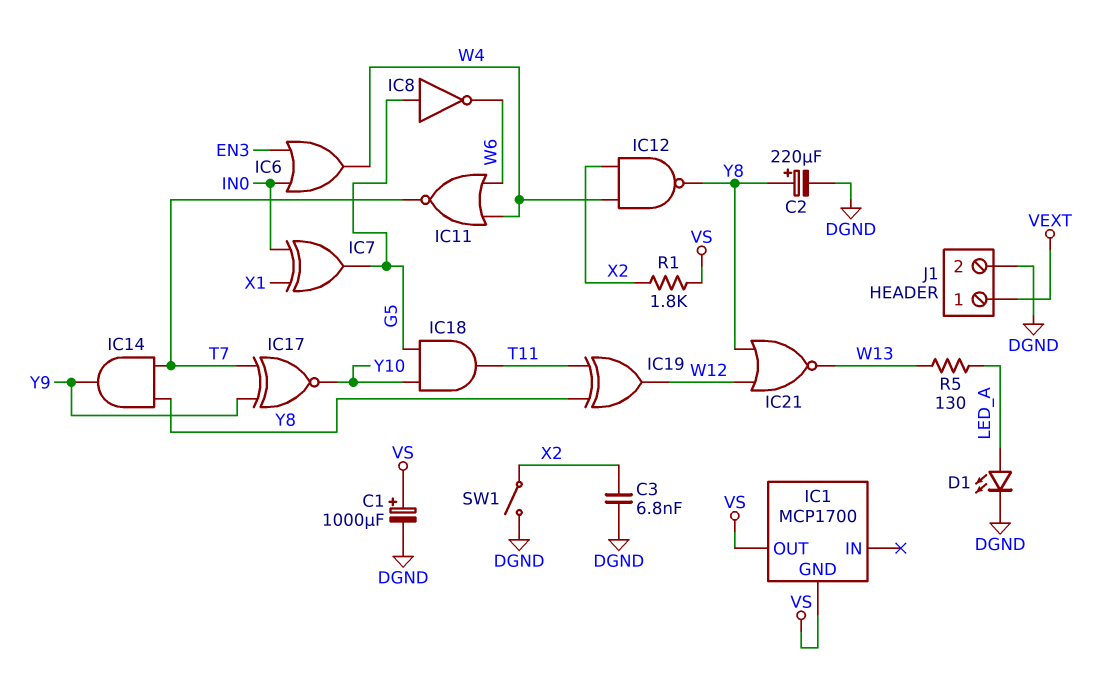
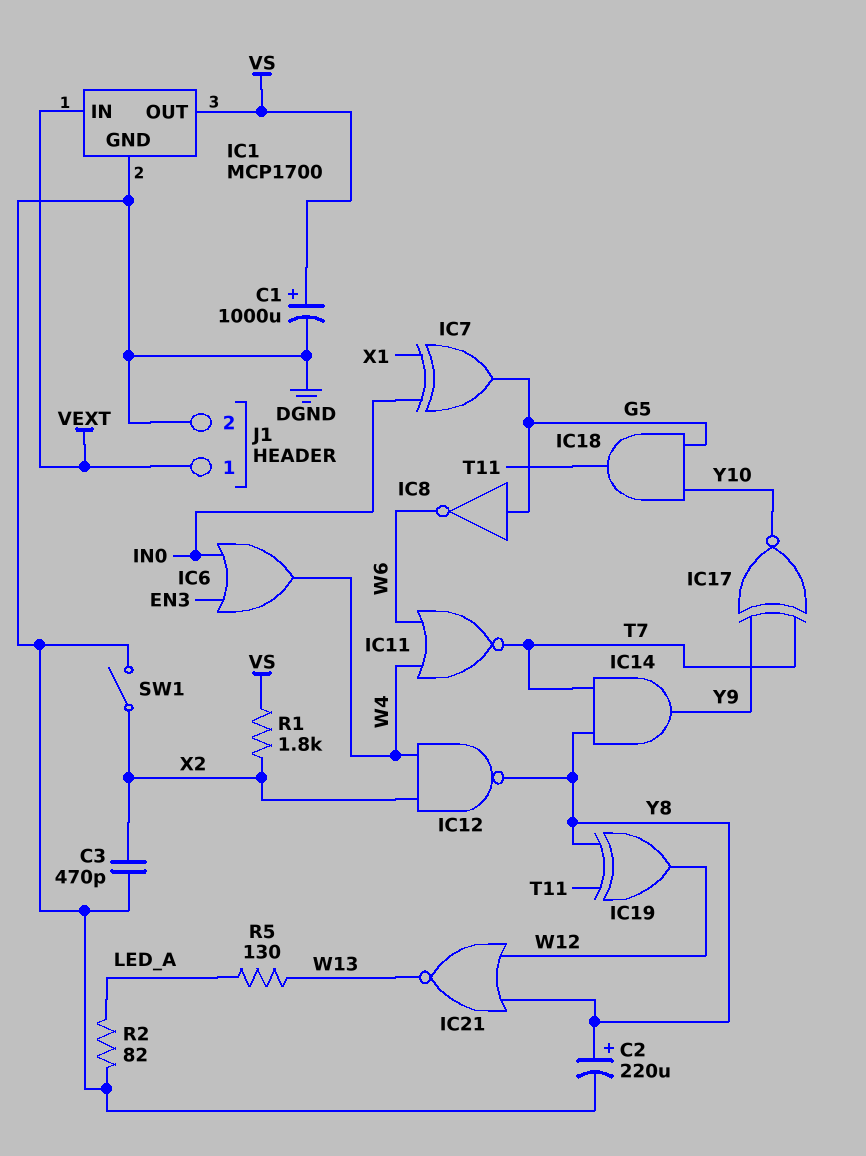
C3: 6.8nF (DGND, X2) -> 470pF (DGND, X2)
D1: LED (A LED_A, K DGND) -> none
IC1 pin GND: VS -> DGND
IC1 pin IN: none -> VEXT
R2: none -> 82 (DGND, LED_A)

